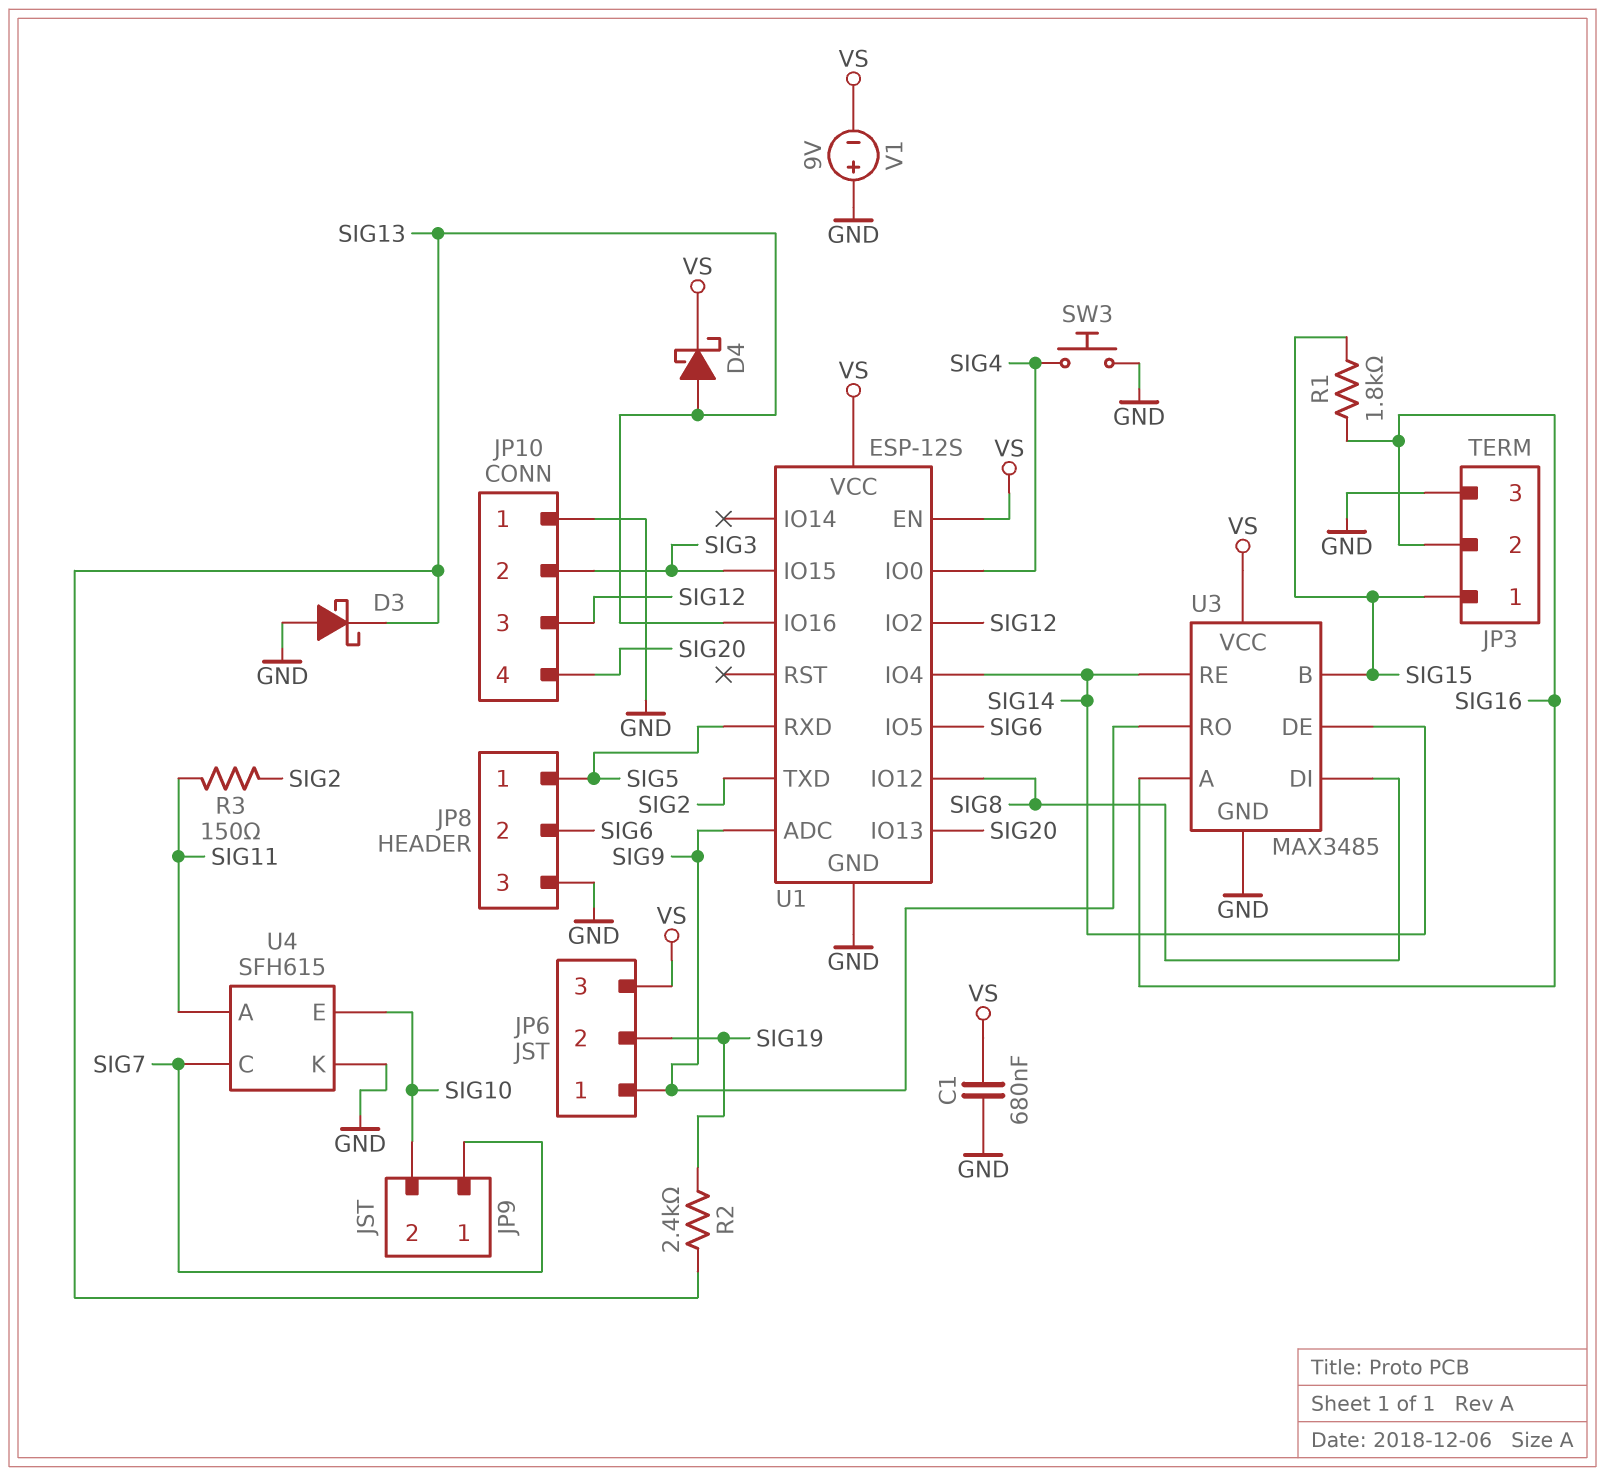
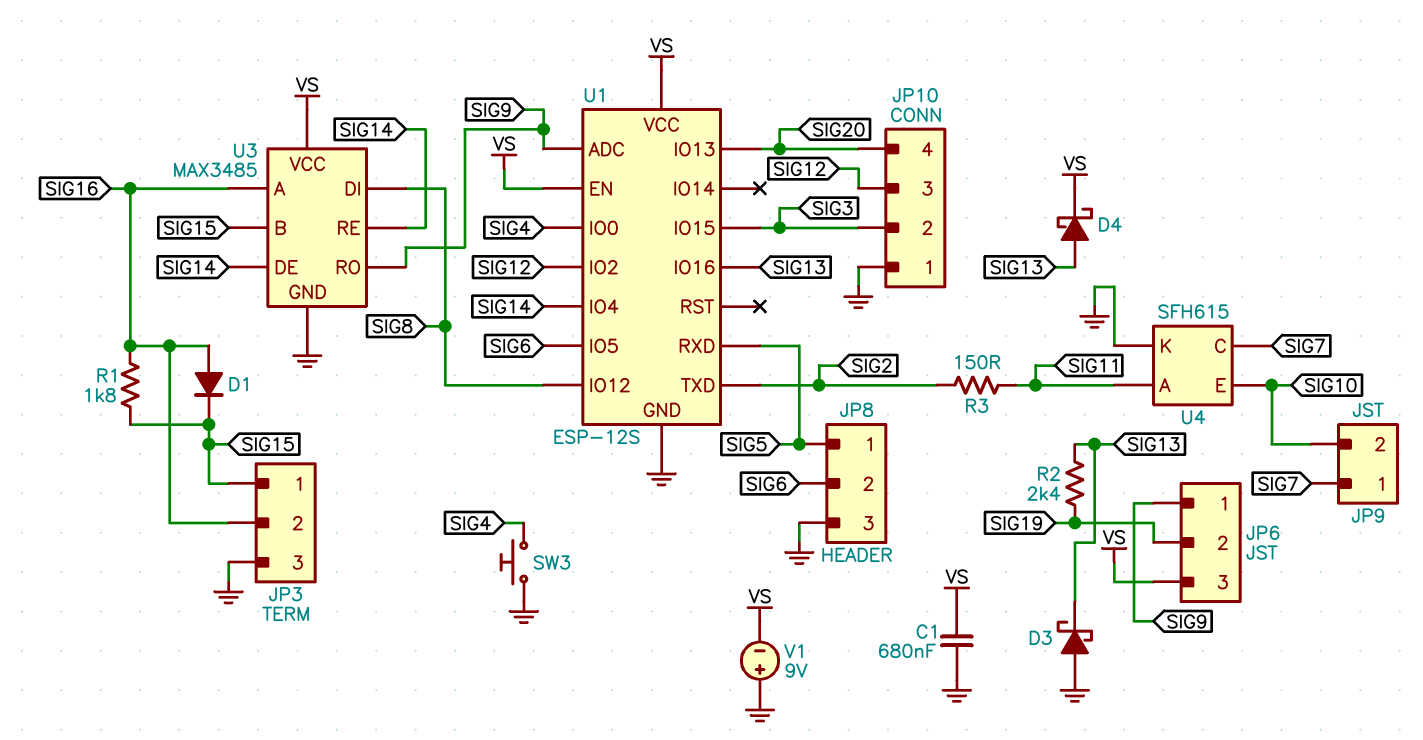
D1: none -> diode (A SIG16, K SIG15)

